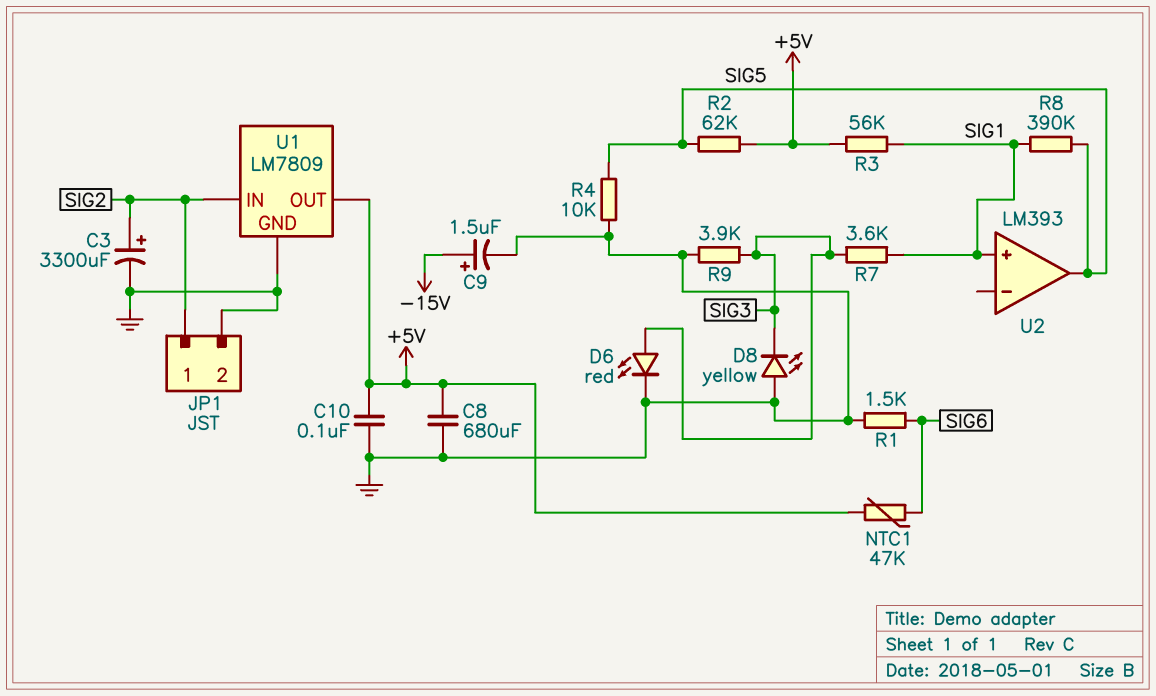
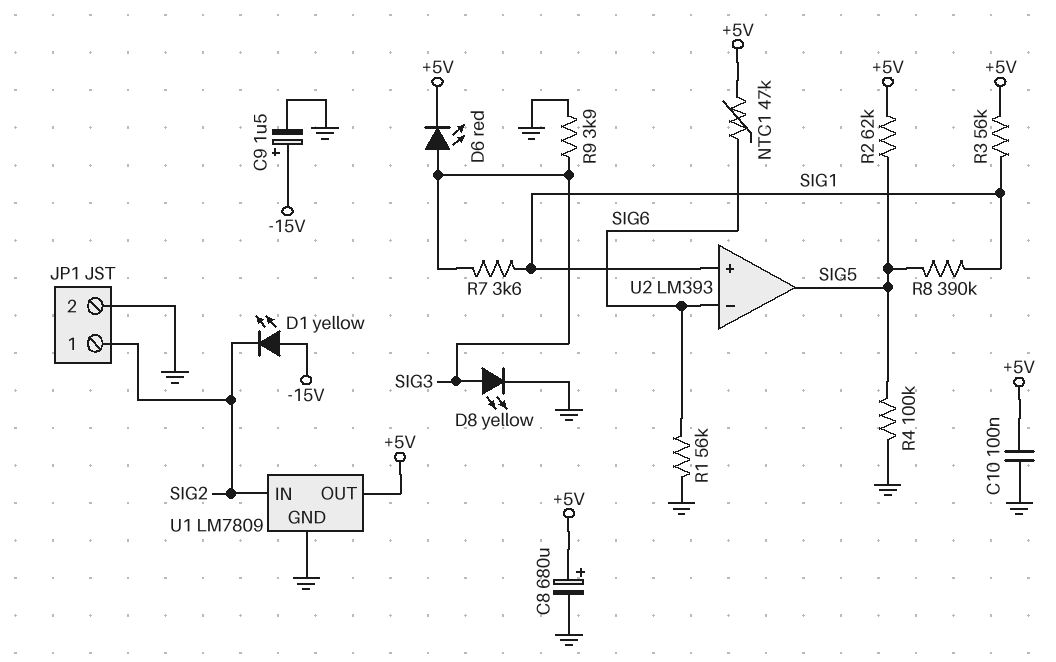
C3: 3300uF (plus SIG2, minus GND) -> none
C8: 680uF (+5V, GND) -> 680uF (plus +5V, minus GND)
D1: none -> LED yellow (A -15V, K SIG2)
D6: LED red (A SIG3, K GND) -> LED red (A SIG3, K +5V)
D8: LED yellow (A GND, K SIG3) -> LED yellow (A SIG3, K GND)
R1: 1.5k (GND, SIG6) -> 56k (GND, SIG6)
R4: 10k (GND, SIG5) -> 100k (GND, SIG5)
U2 pin in-: none -> SIG6

